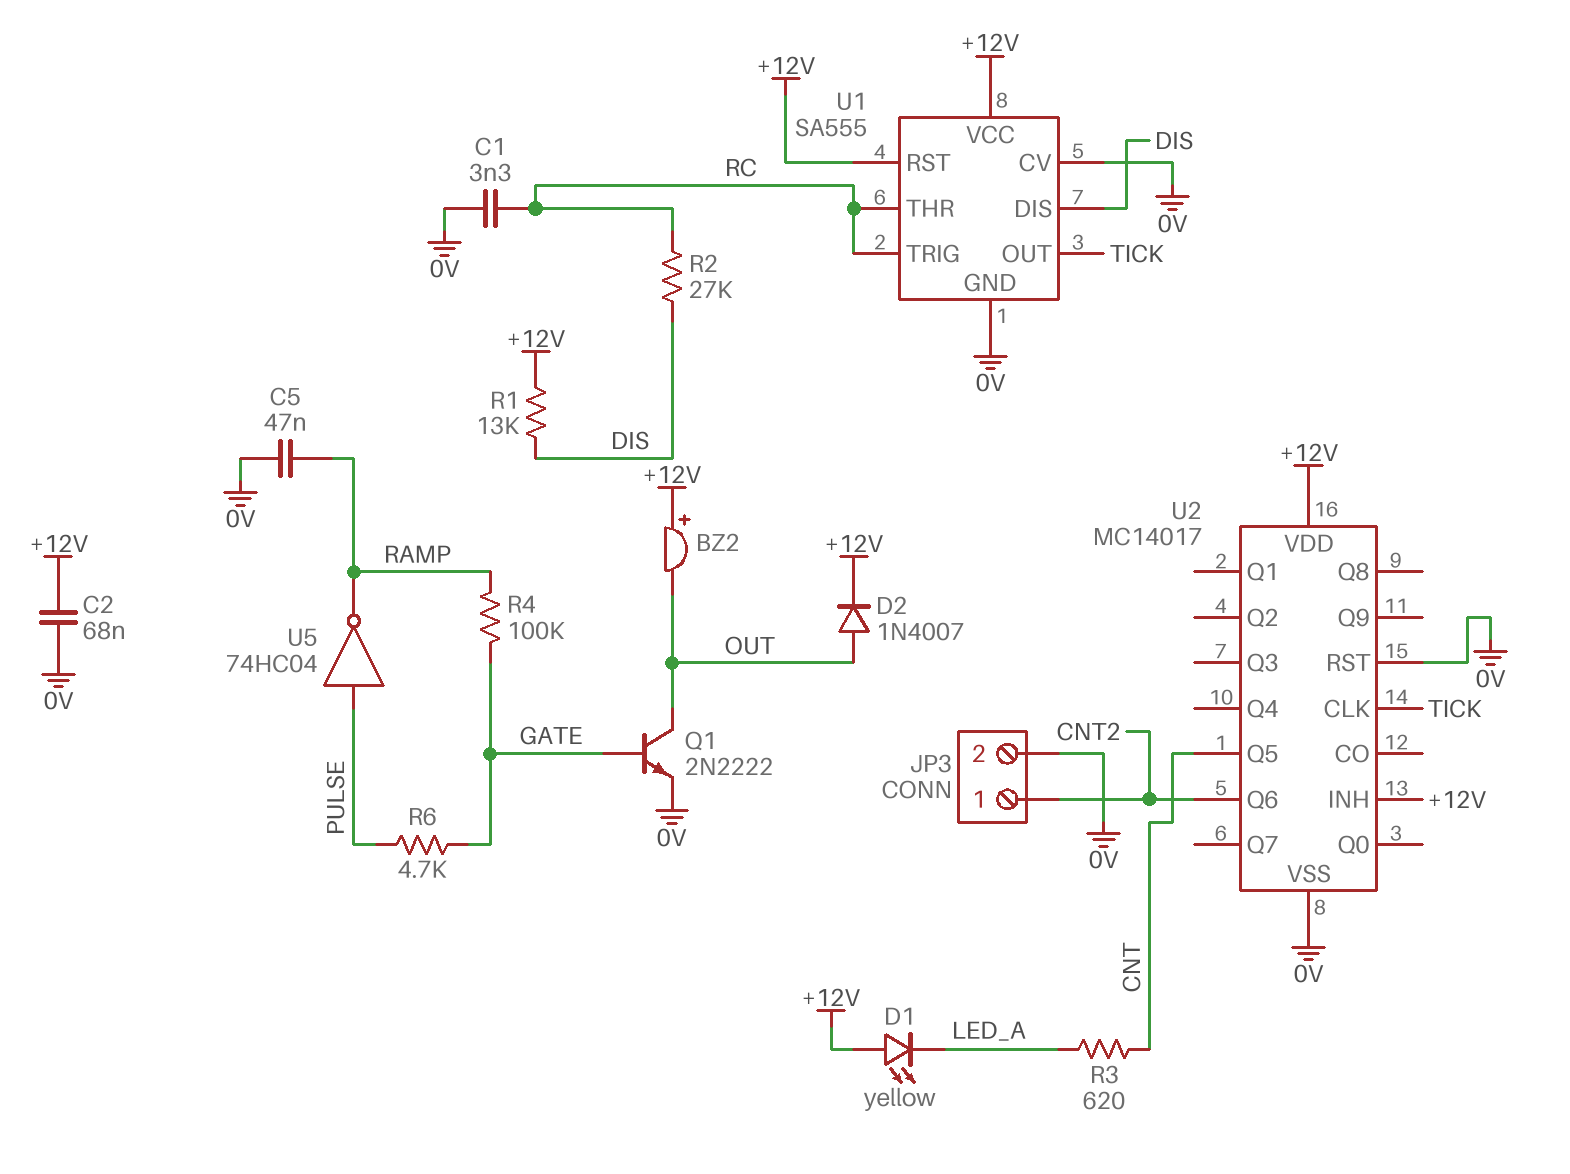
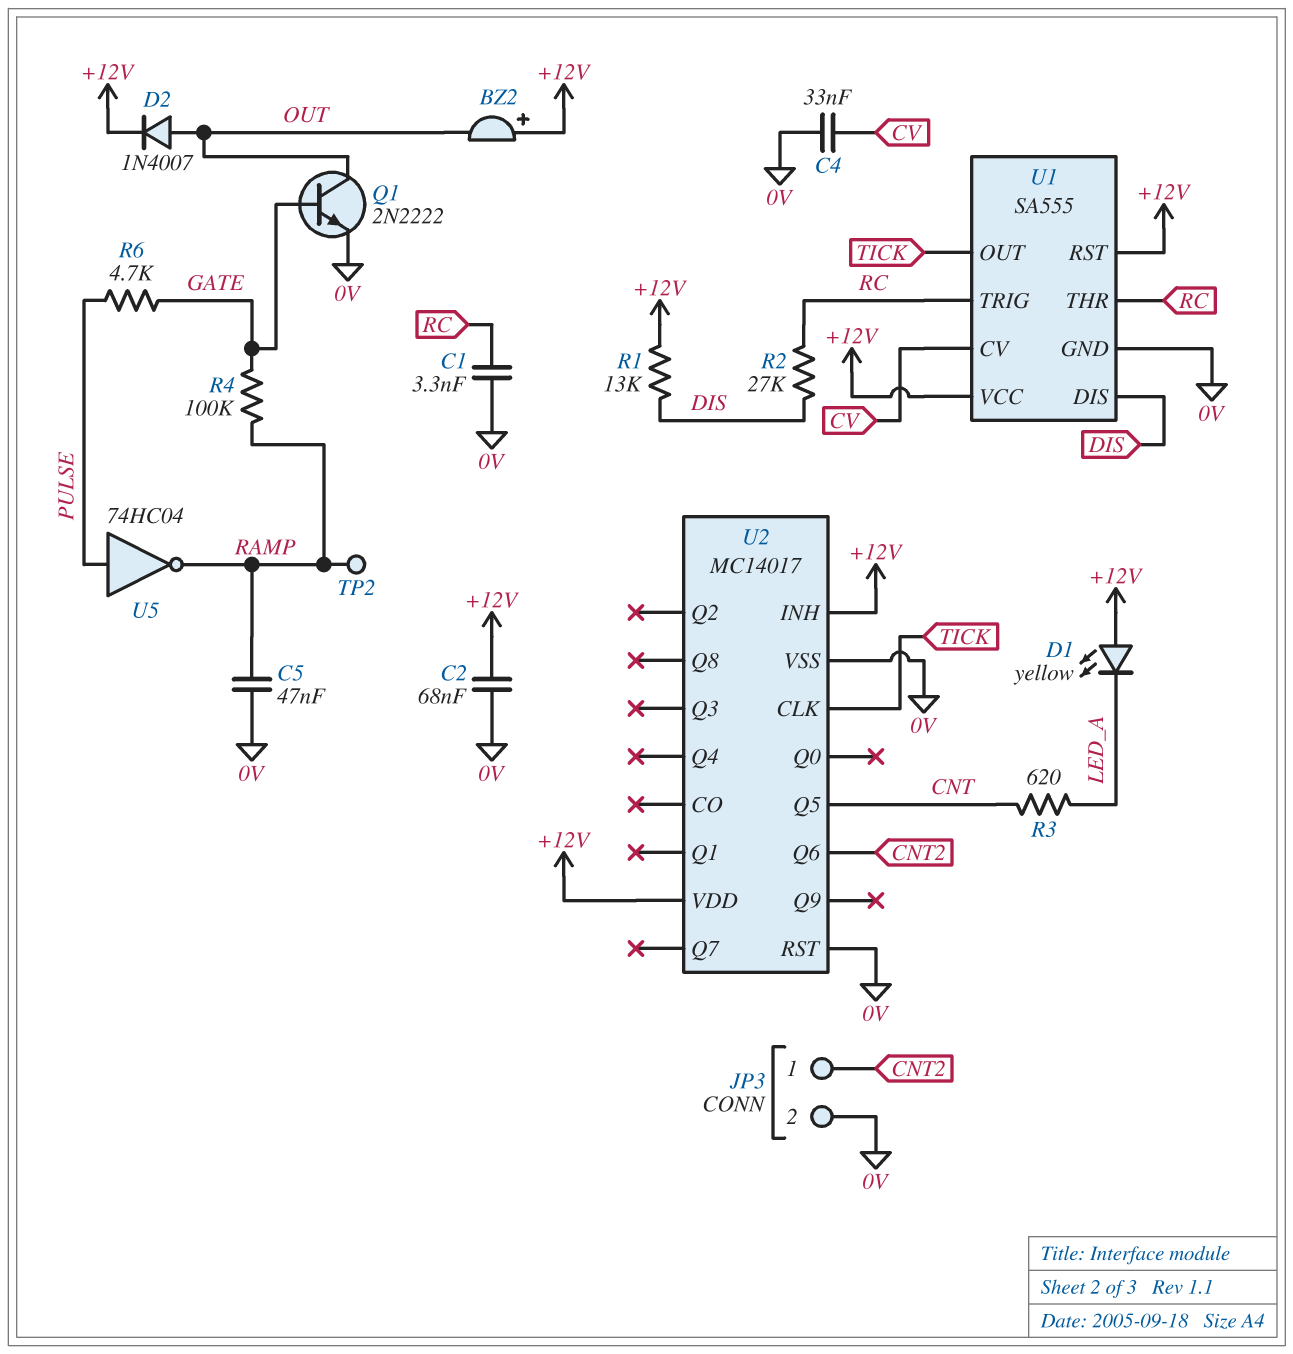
C4: none -> 33nF (0V, CV)
TP2: none -> test point (RAMP)
U1 pin CV: 0V -> CV

